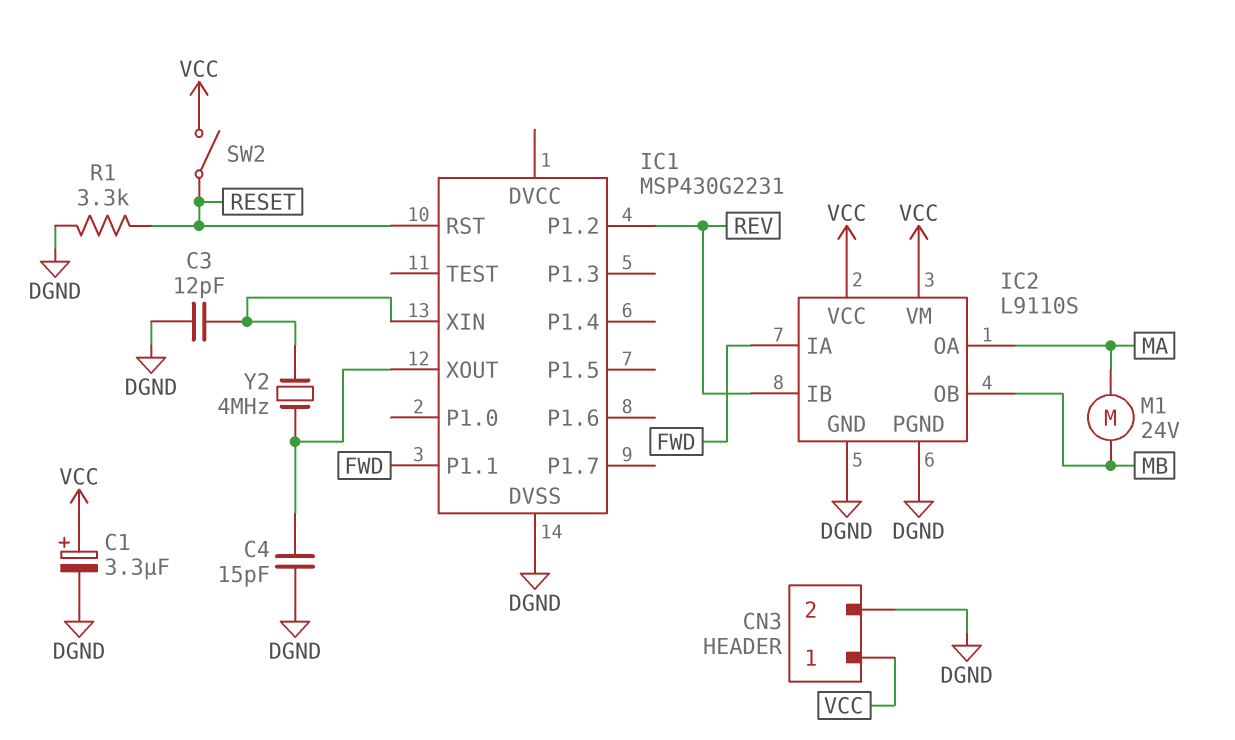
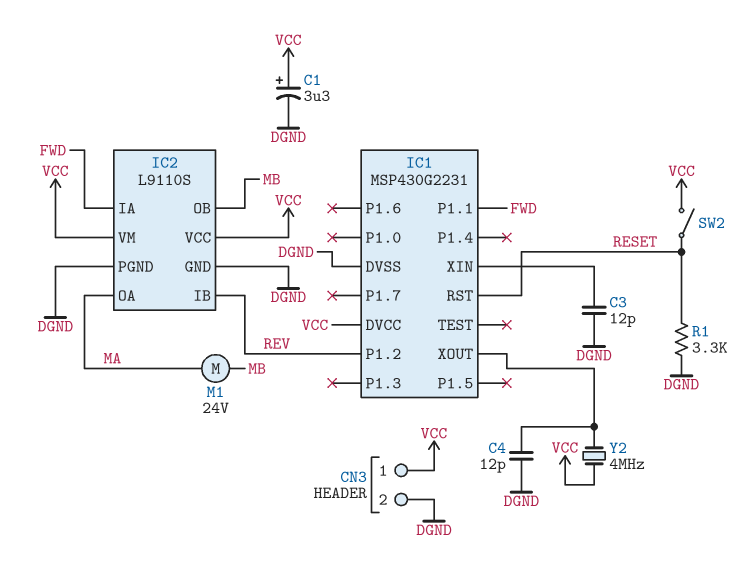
C4: 15pF (DGND, IC1/XOUT) -> 12pF (DGND, IC1/XOUT)
IC1 pin DVCC: none -> VCC
Y2: 4MHz (IC1/XIN, IC1/XOUT) -> 4MHz (IC1/XOUT, VCC)

